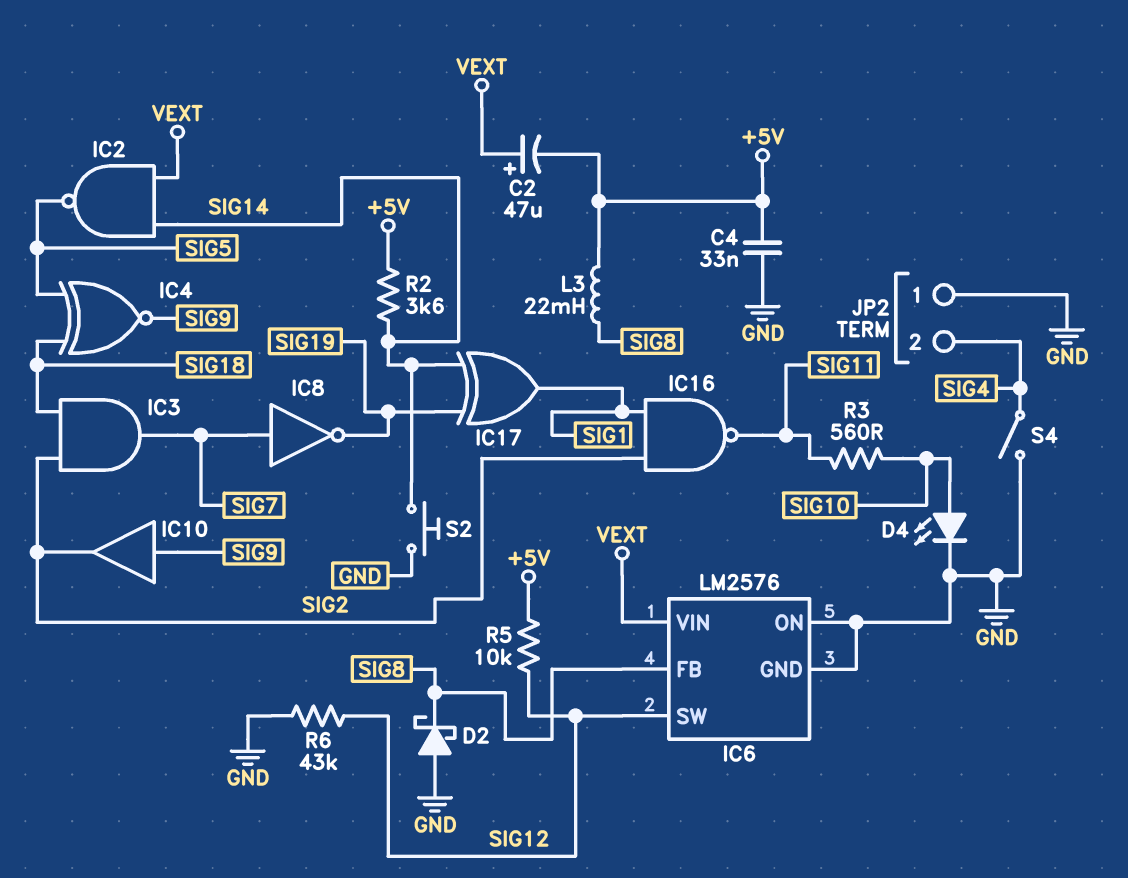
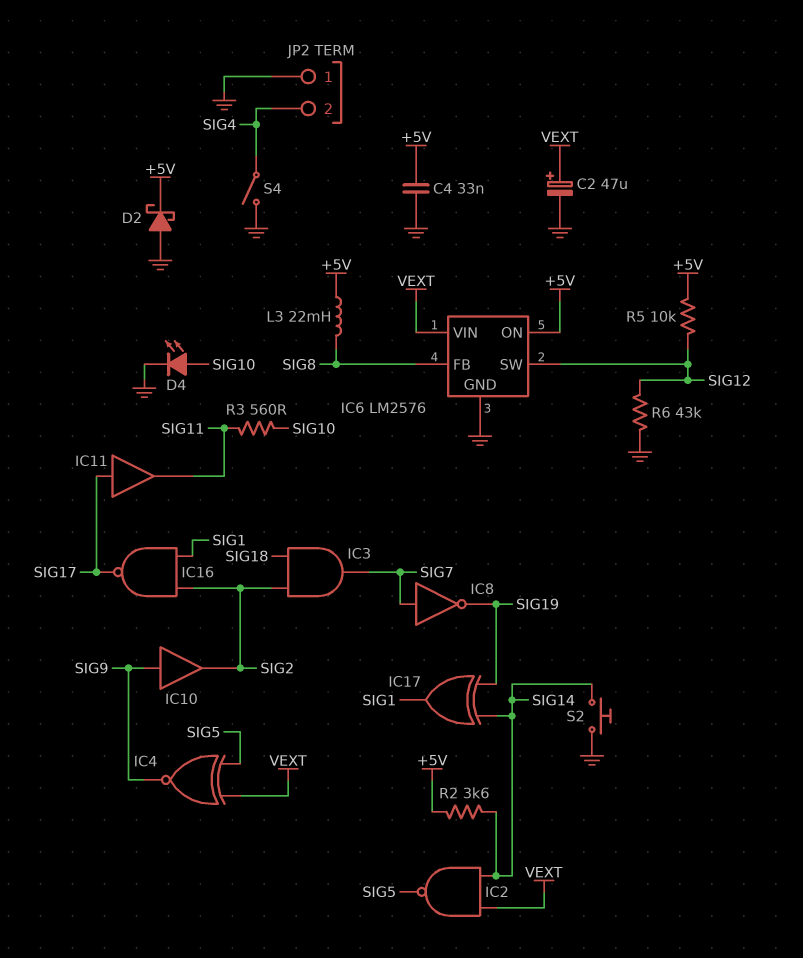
C2: 47uF (plus VEXT, minus +5V) -> 47uF (plus VEXT, minus GND)
D2: schottky (A GND, K SIG8) -> schottky (A GND, K +5V)
IC4: XNOR (in SIG5, in SIG18, out SIG9) -> XNOR (in SIG5, in VEXT, out SIG9)
IC6 pin ON: GND -> +5V
IC11: none -> buffer (in SIG17, out SIG11)
IC16: NAND (in SIG1, in SIG2, out SIG11) -> NAND (in SIG1, in SIG2, out SIG17)

